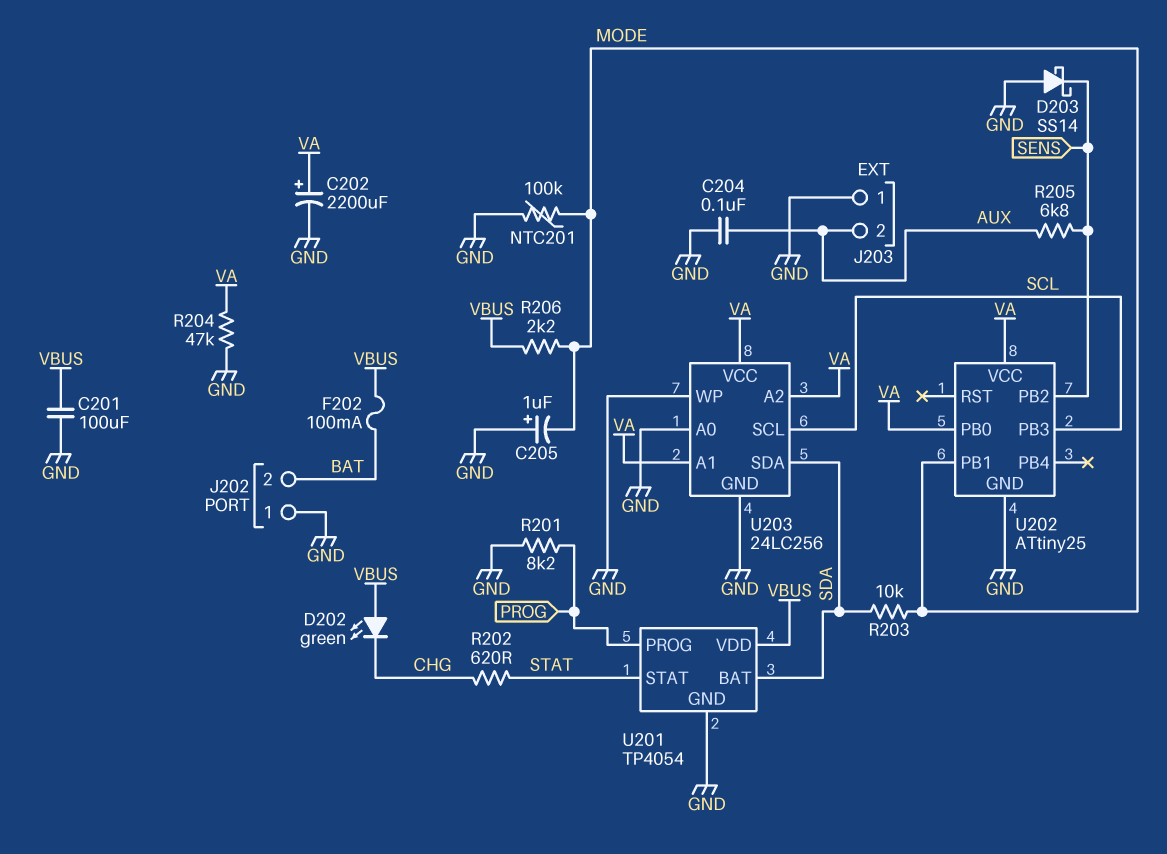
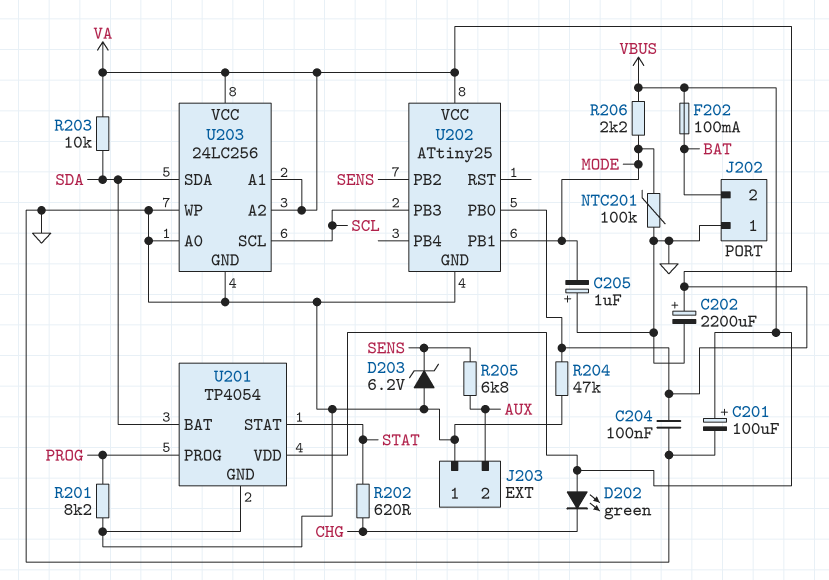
C201: 100uF (GND, VBUS) -> 100uF (plus VBUS, minus GND)
C204: 100nF (AUX, GND) -> 100nF (GND, VA)
D203: schottky SS14 (A GND, K SENS) -> zener 6.2V (A GND, K SENS)
R203: 10k (MODE, SDA) -> 10k (SDA, VA)

